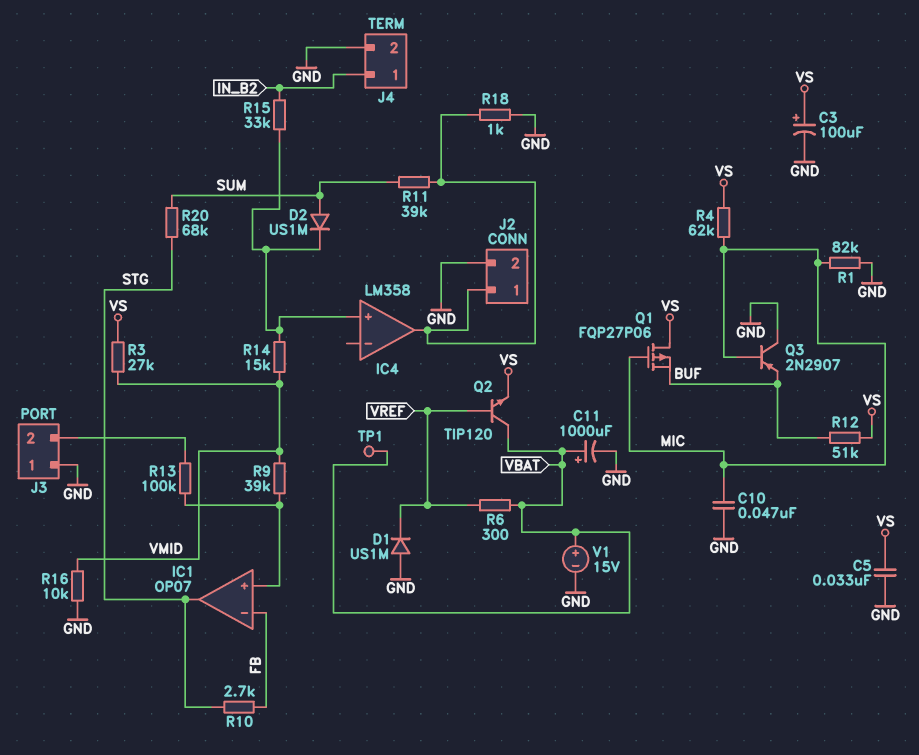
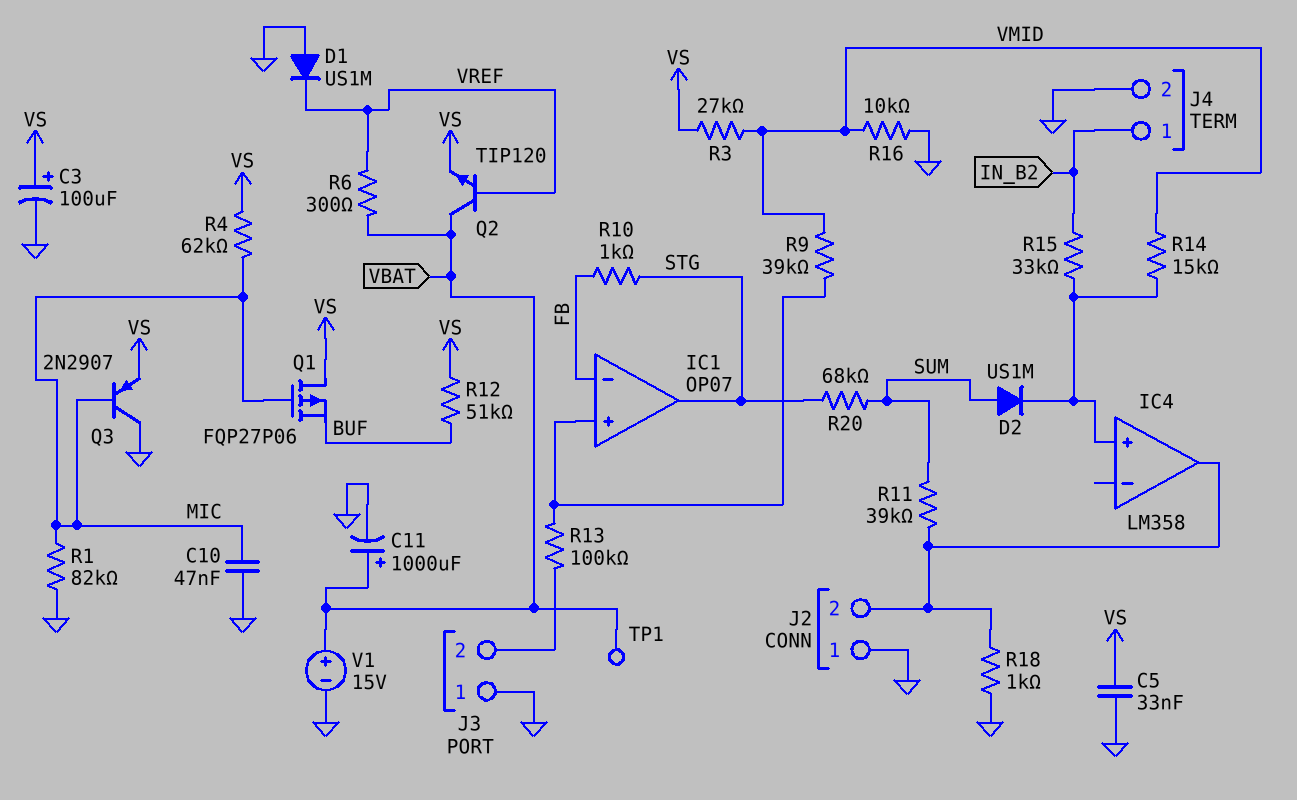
J2 pin 1: IC4/out -> GND
J2 pin 2: GND -> IC4/out
Q3: PNP 2N2907 (B MIC, C GND, E BUF) -> PNP 2N2907 (B MIC, C GND, E VS)
R10: 2.7k (FB, STG) -> 1k (FB, STG)

